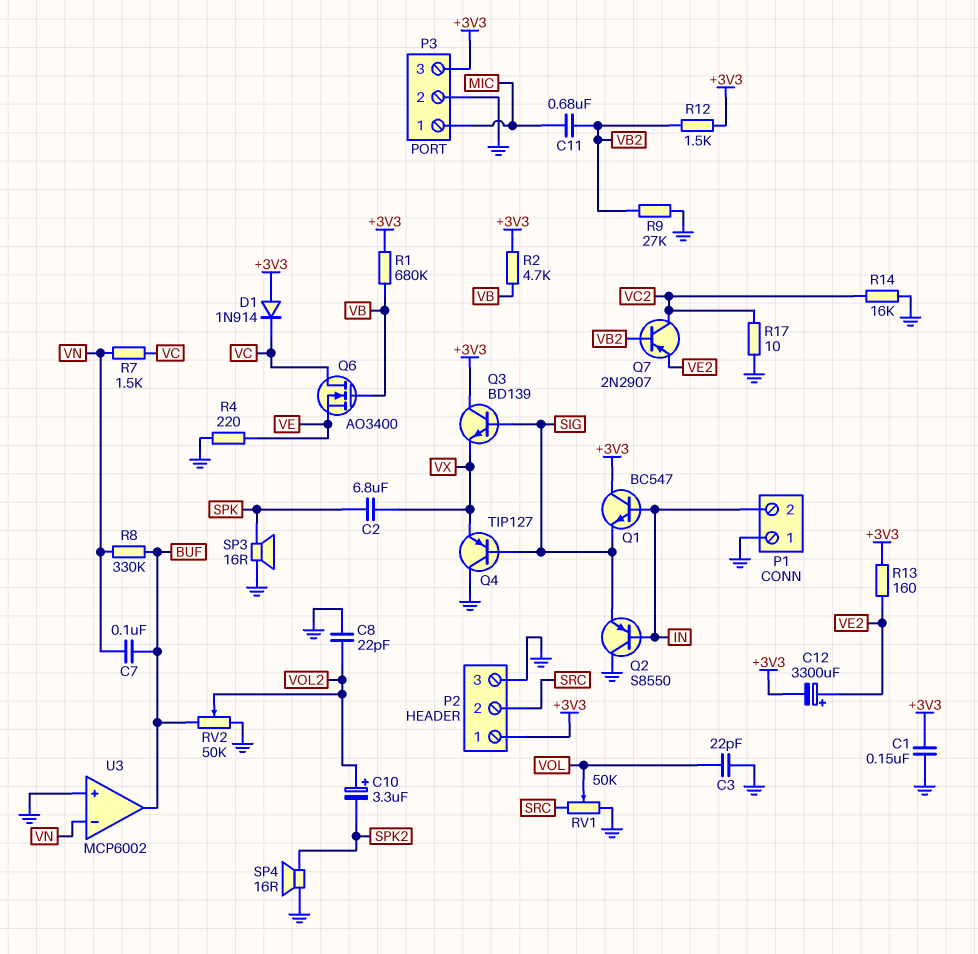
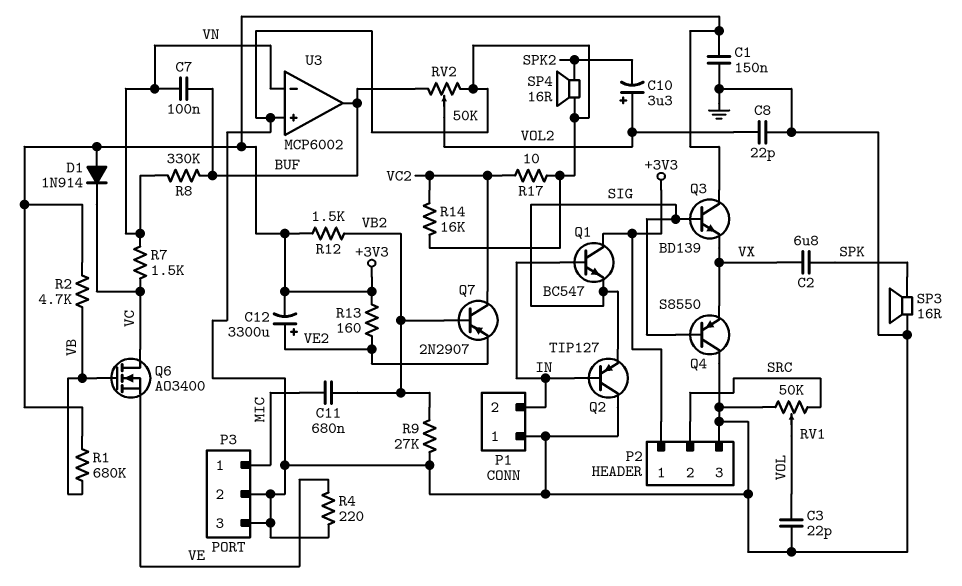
P3 pin 3: +3V3 -> GND
Q2: PNP S8550 (B IN, C GND, E SIG) -> PNP TIP127 (B IN, C GND, E SIG)
Q4: PNP TIP127 (B SIG, C GND, E VX) -> PNP S8550 (B SIG, C GND, E VX)

